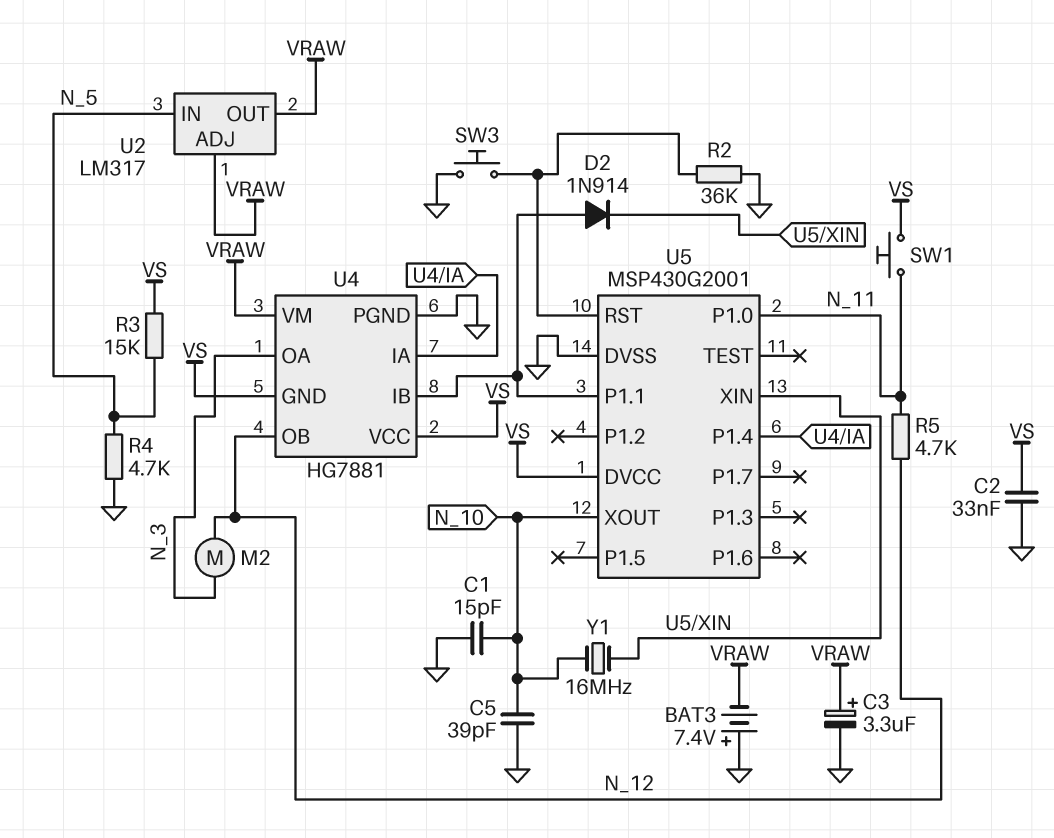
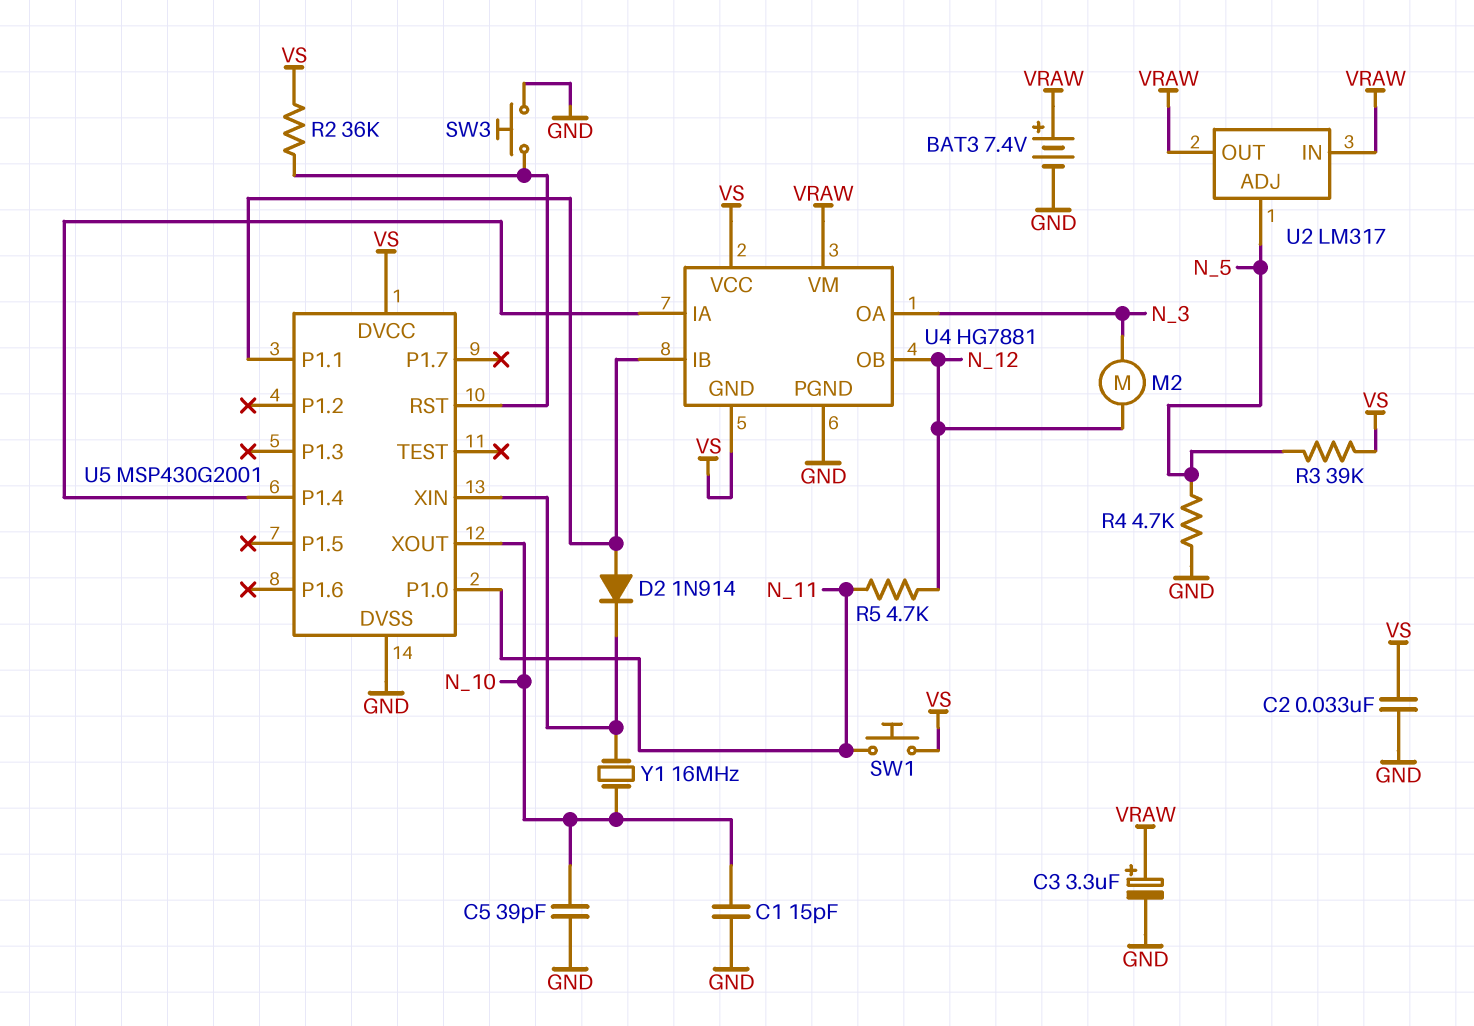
BAT3: 7.4V (plus GND, minus VRAW) -> 7.4V (plus VRAW, minus GND)
R2: 36k (GND, U5/RST) -> 36k (U5/RST, VS)
R3: 15k (N_5, VS) -> 39k (N_5, VS)
U2 pin ADJ: VRAW -> N_5
U2 pin IN: N_5 -> VRAW

